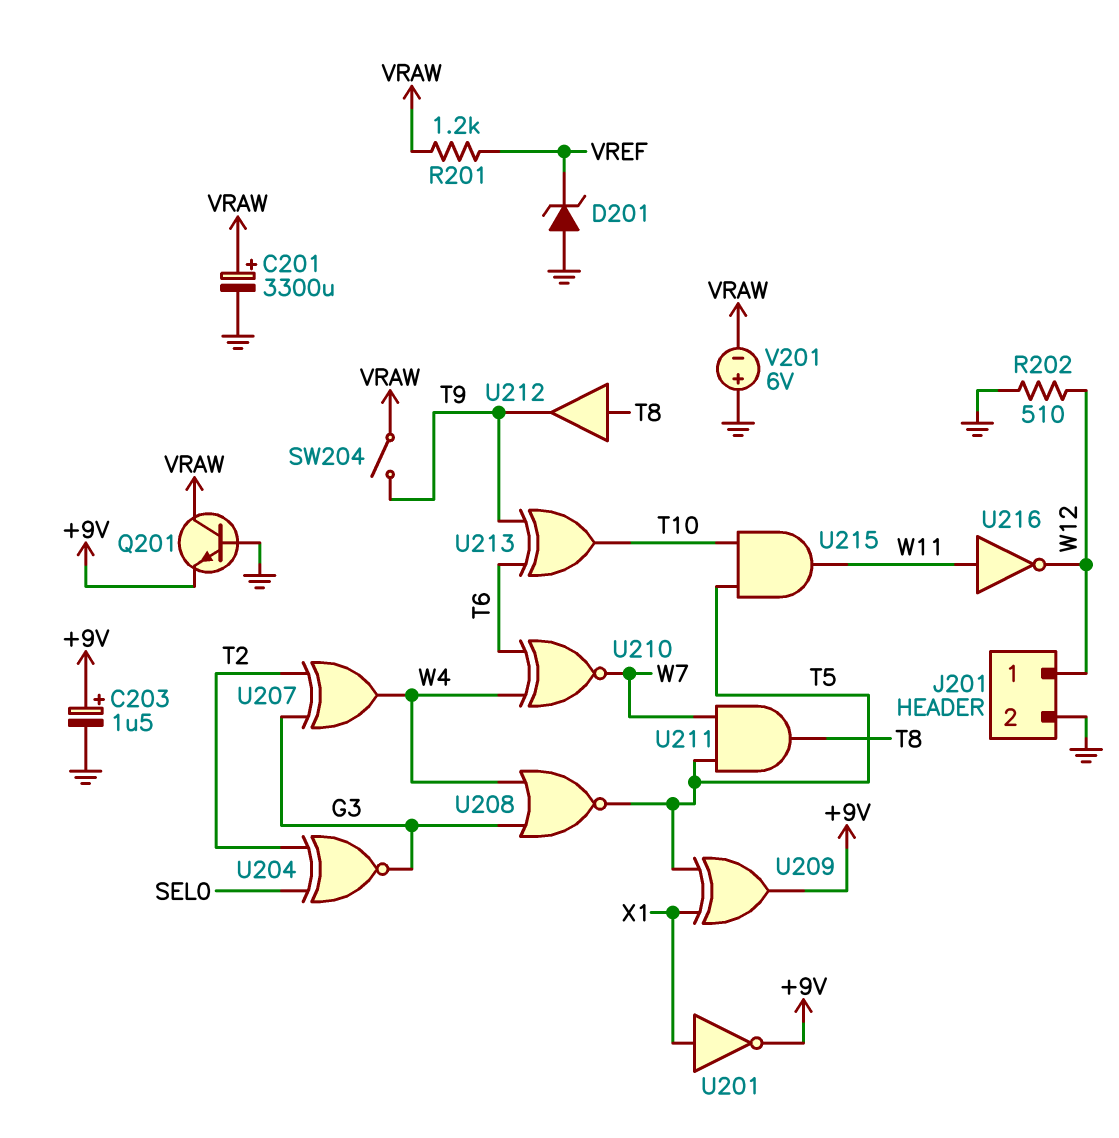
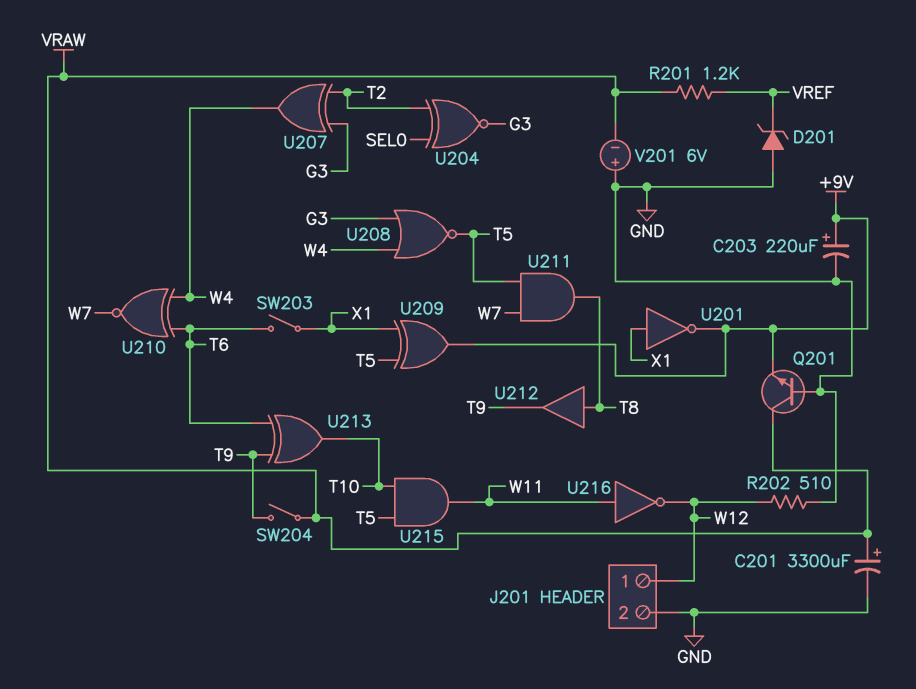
C203: 1.5uF (plus +9V, minus GND) -> 220uF (plus +9V, minus GND)
SW203: none -> switch (T6, X1)

